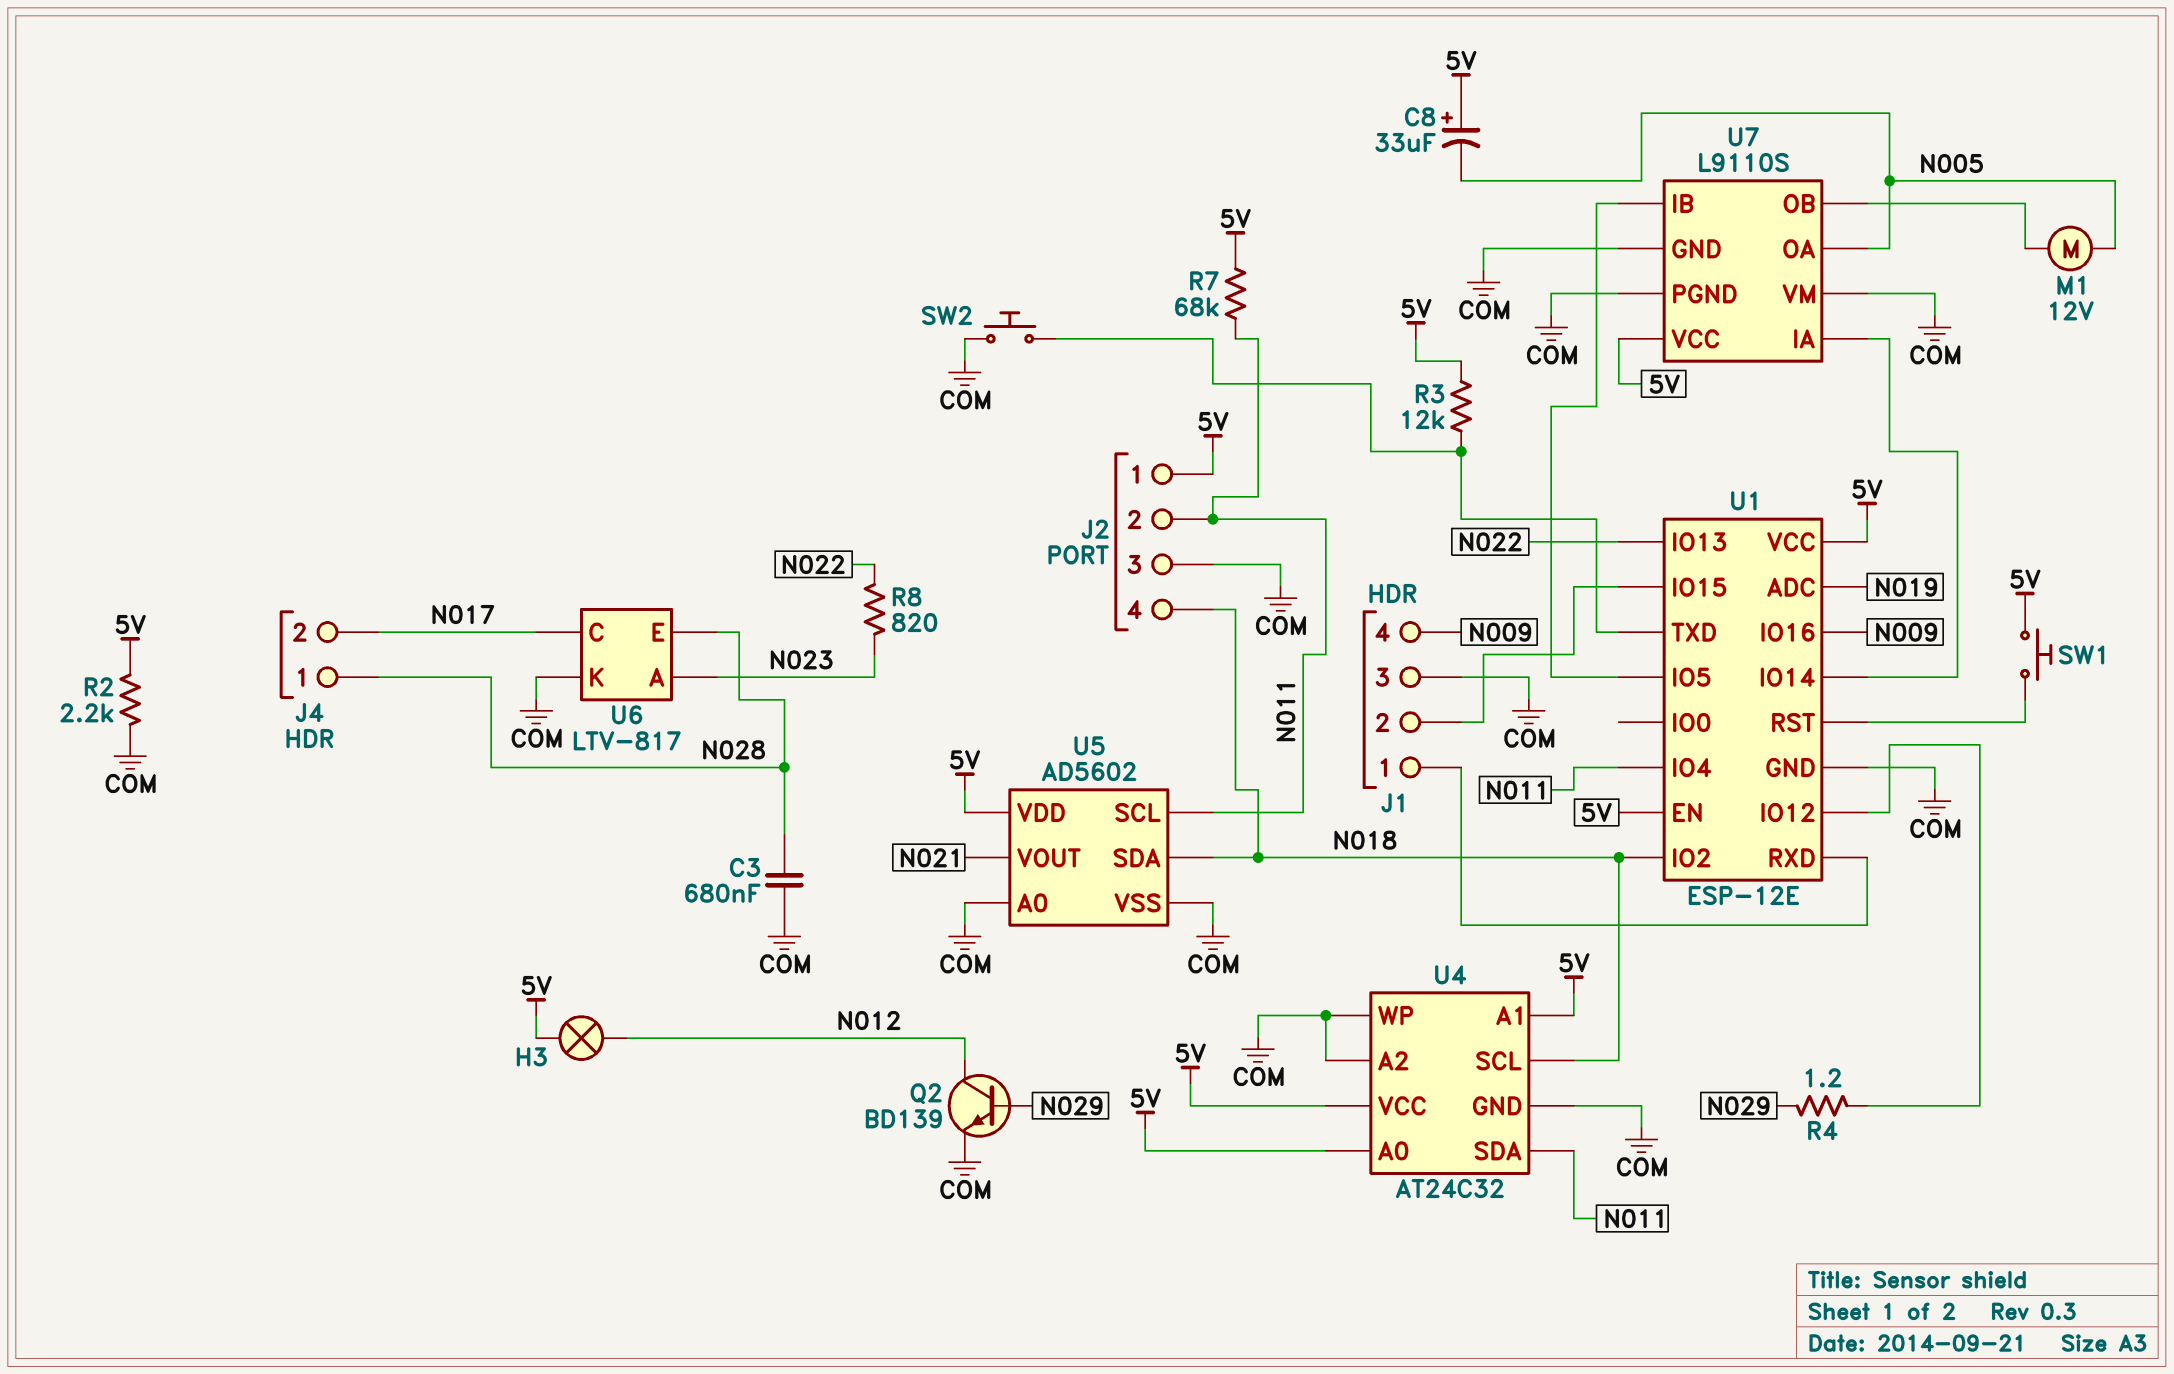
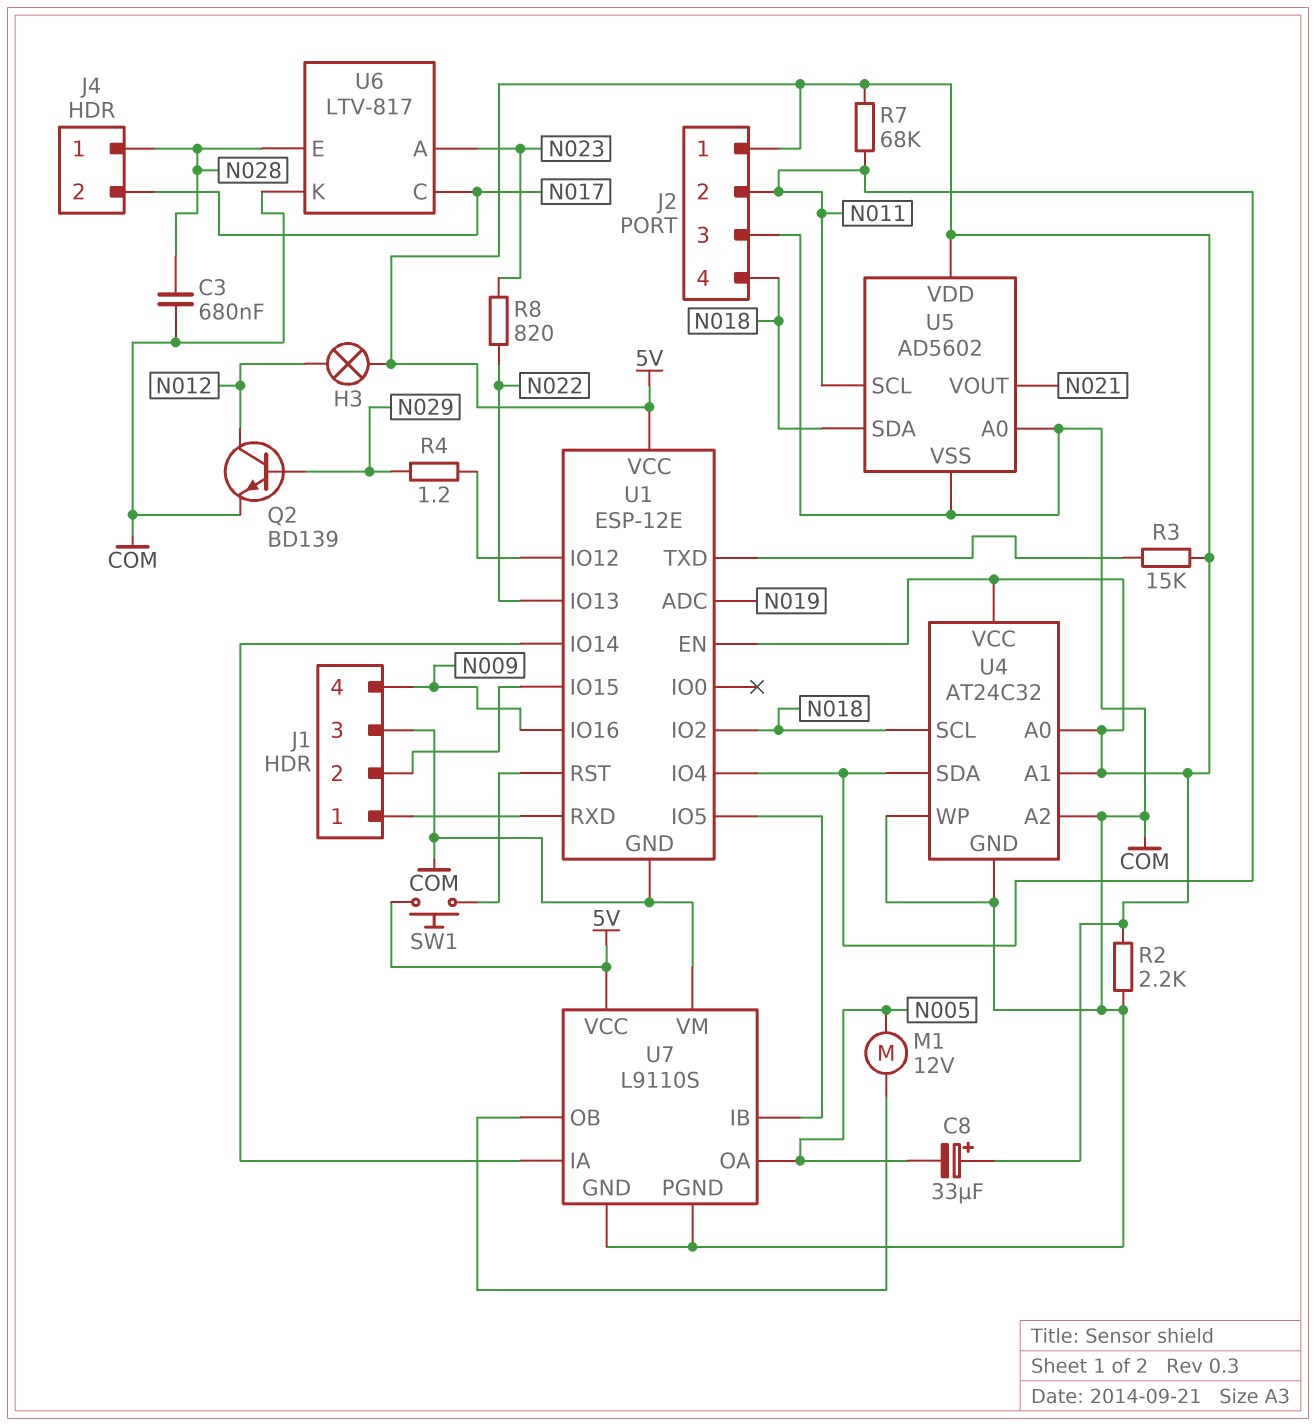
R3: 12k (5V, U1/TXD) -> 15k (5V, U1/TXD)
SW2: button (COM, U1/TXD) -> none

